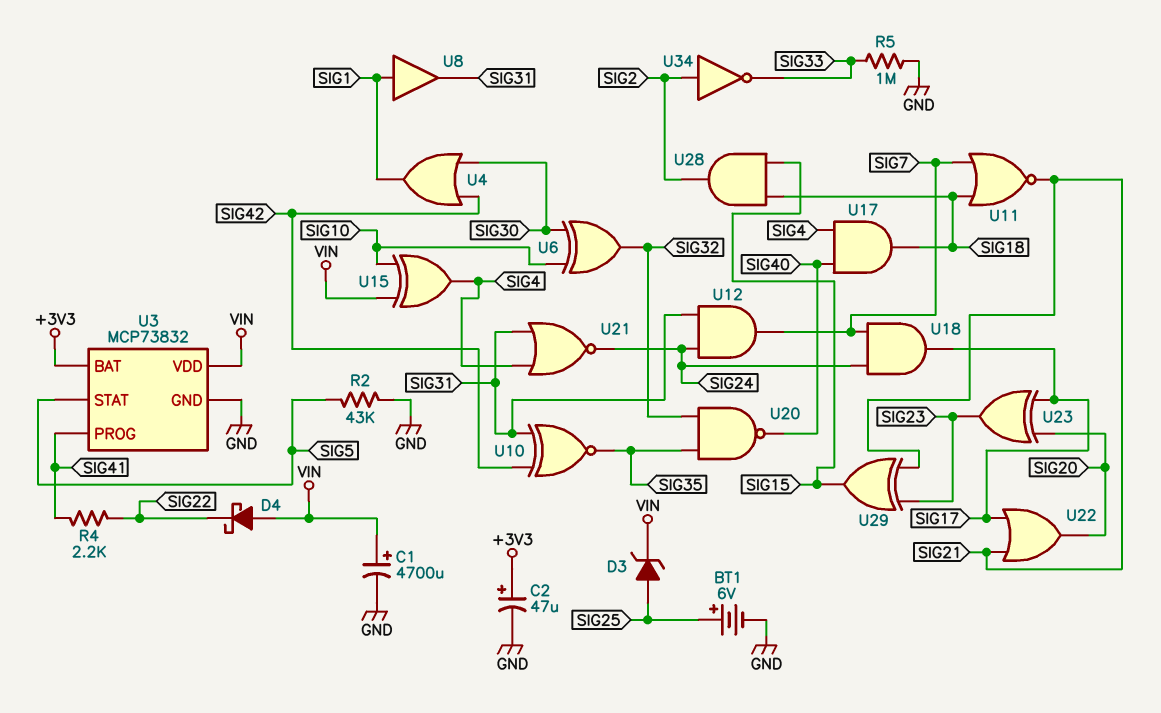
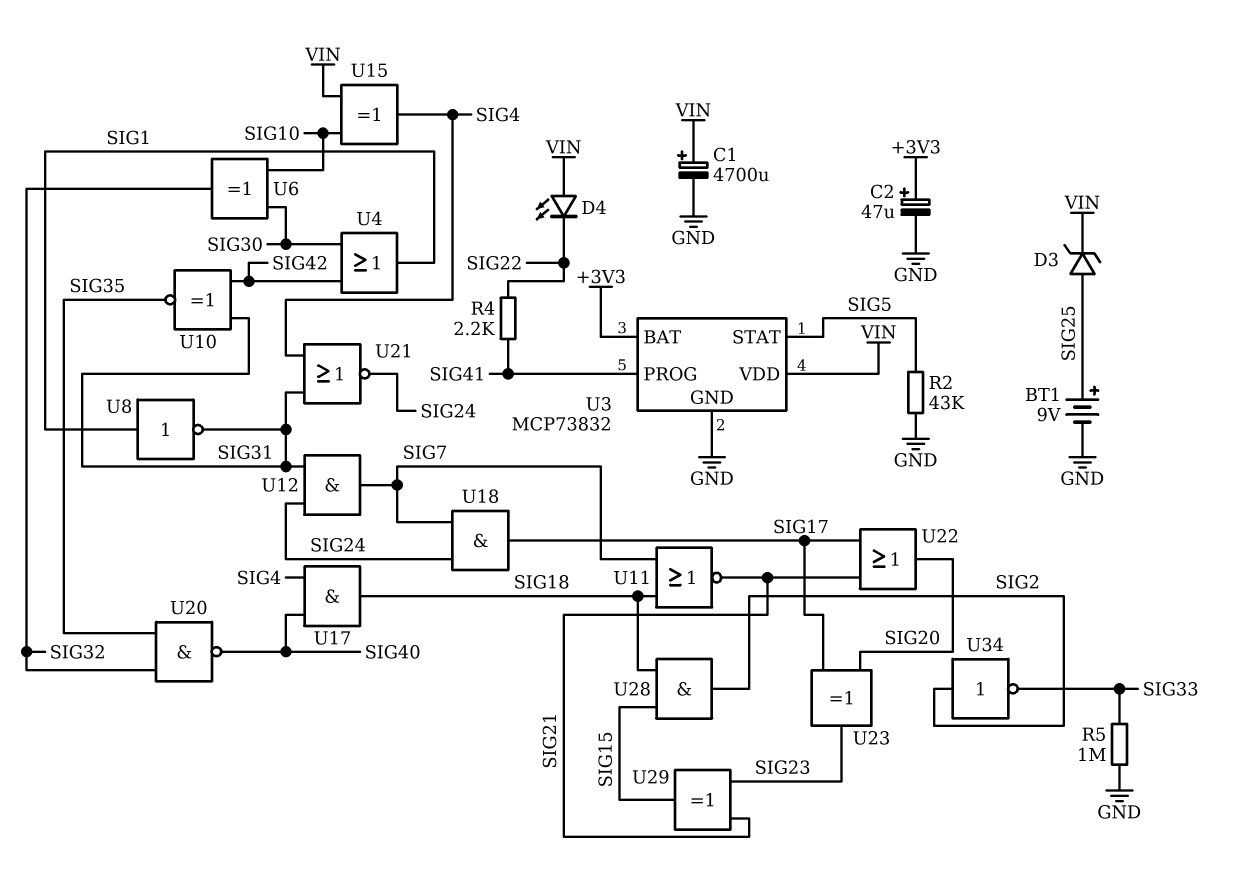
BT1: 6V (plus SIG25, minus GND) -> 9V (plus SIG25, minus GND)
D4: schottky (A VIN, K SIG22) -> LED (A VIN, K SIG22)
U8: buffer (in SIG1, out SIG31) -> NOT (in SIG1, out SIG31)

